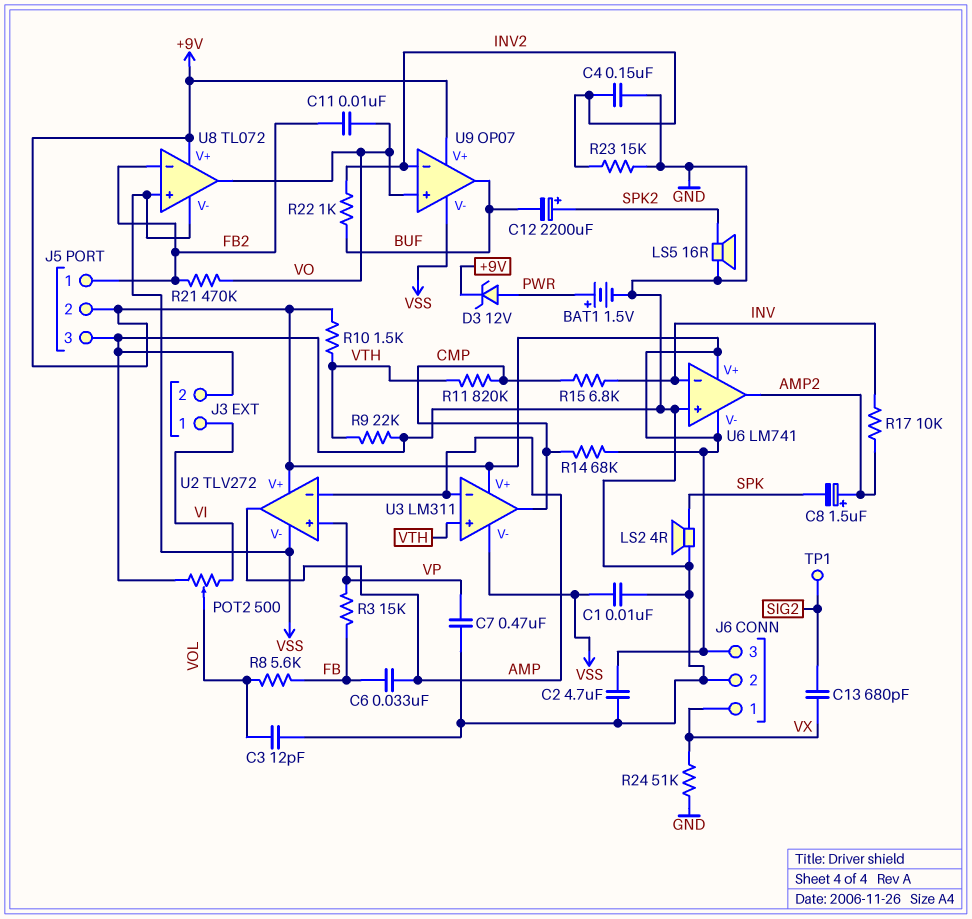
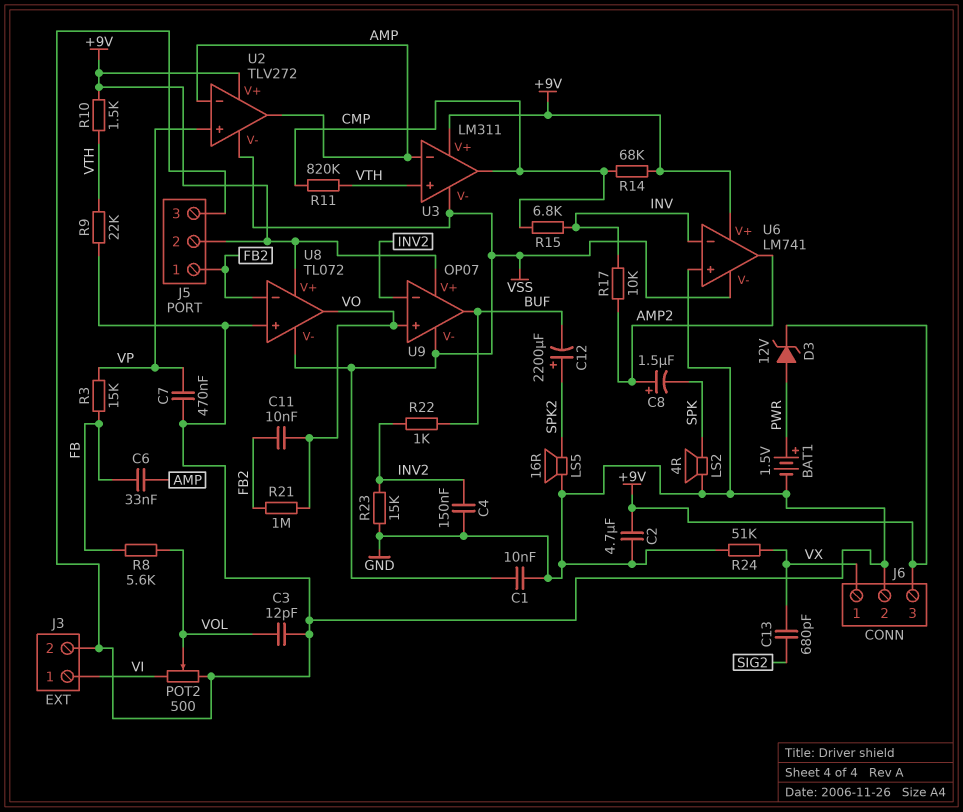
R21: 470k (FB2, VO) -> 1M (FB2, VO)
TP1: test point (SIG2) -> none
U6 pin V-: +9V -> VSS
U8 pin in+: VSS -> GND

